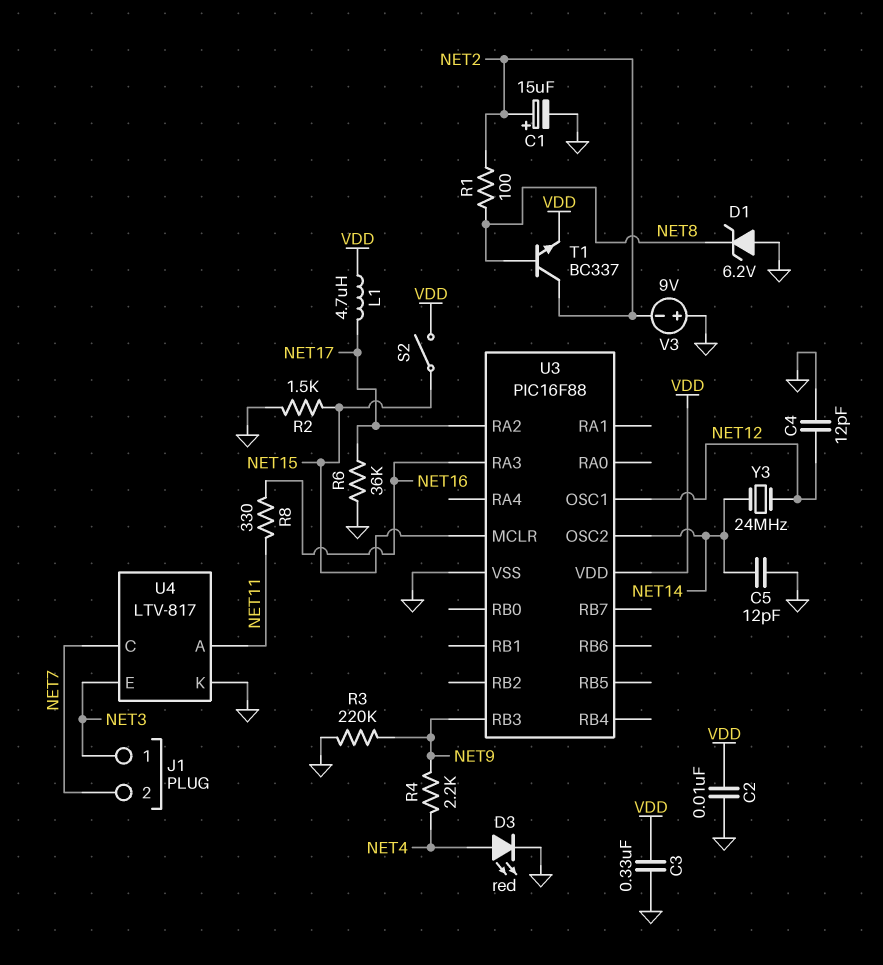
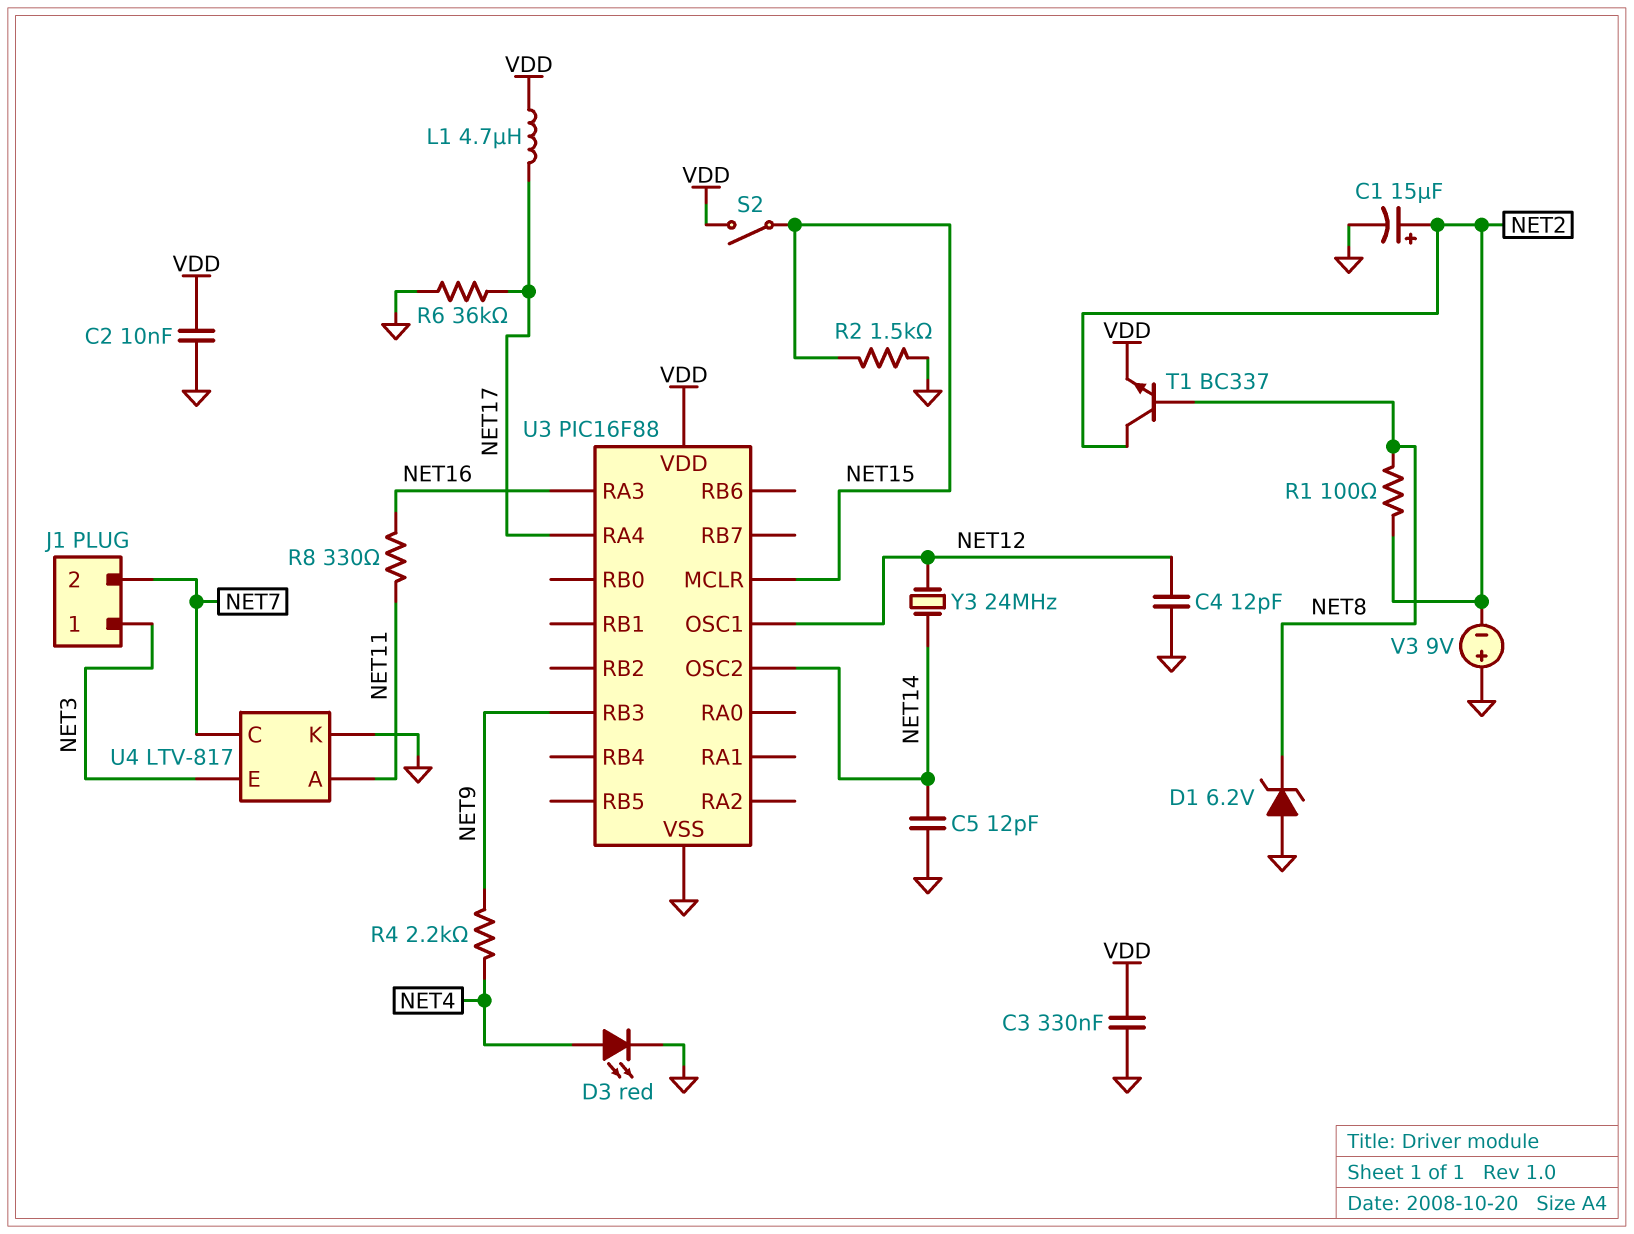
R3: 220k (GND, NET9) -> none
U3 pin RA2: NET17 -> none
U3 pin RA4: none -> NET17

